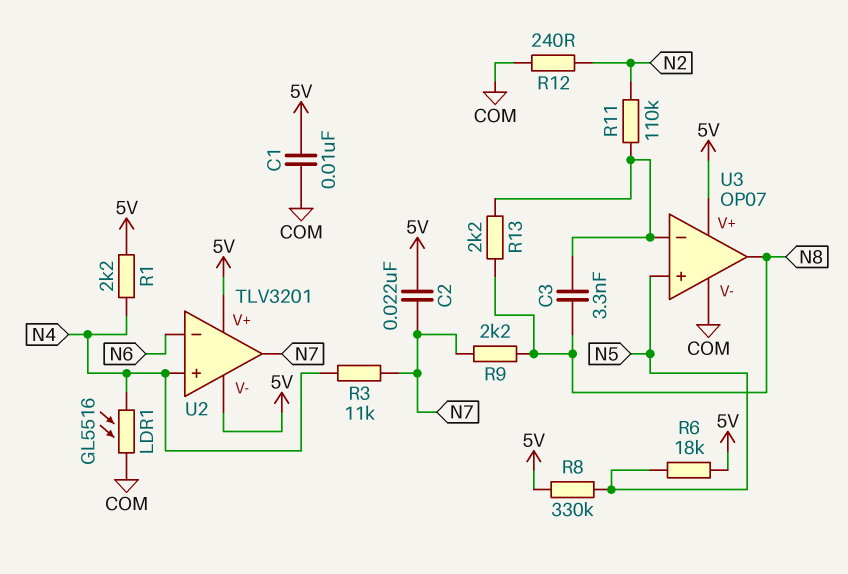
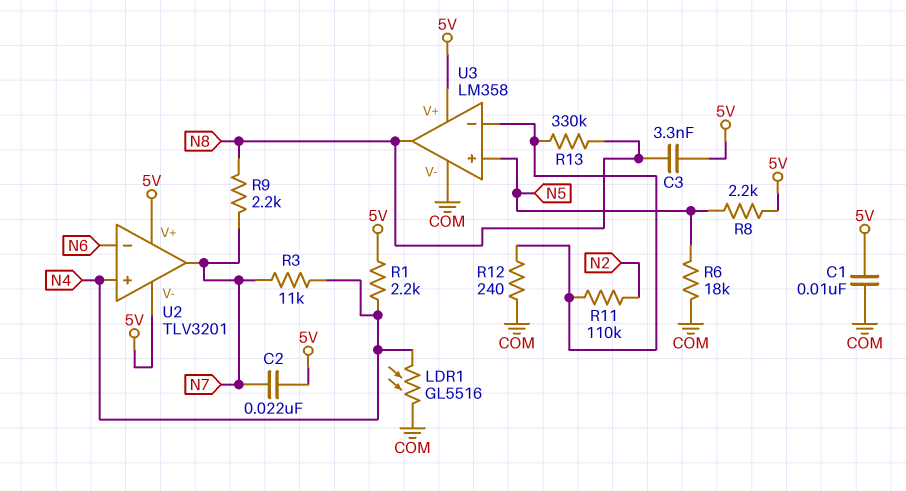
C3: 3.3nF (N8, U3/in-) -> 3.3nF (5V, N8)
R6: 18k (5V, N5) -> 18k (COM, N5)
R8: 330k (5V, N5) -> 2.2k (5V, N5)
R12: 240 (COM, N2) -> 240 (COM, U3/in-)
R13: 2.2k (N8, U3/in-) -> 330k (N8, U3/in-)
U3: OP07 -> LM358

